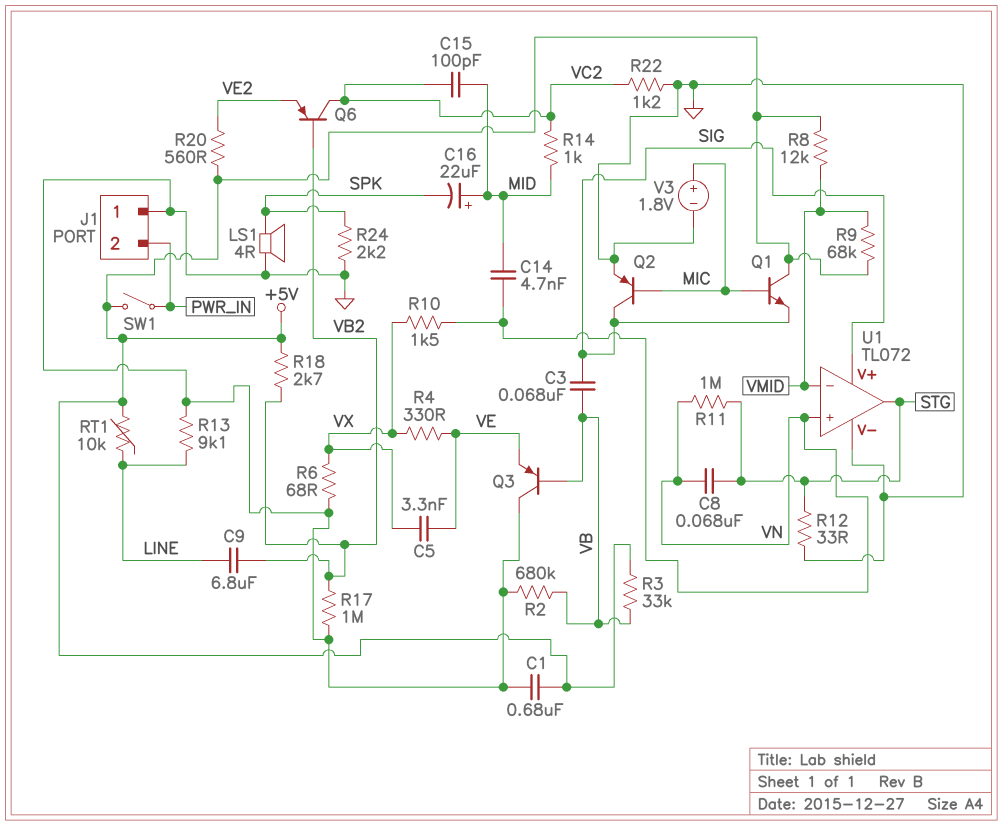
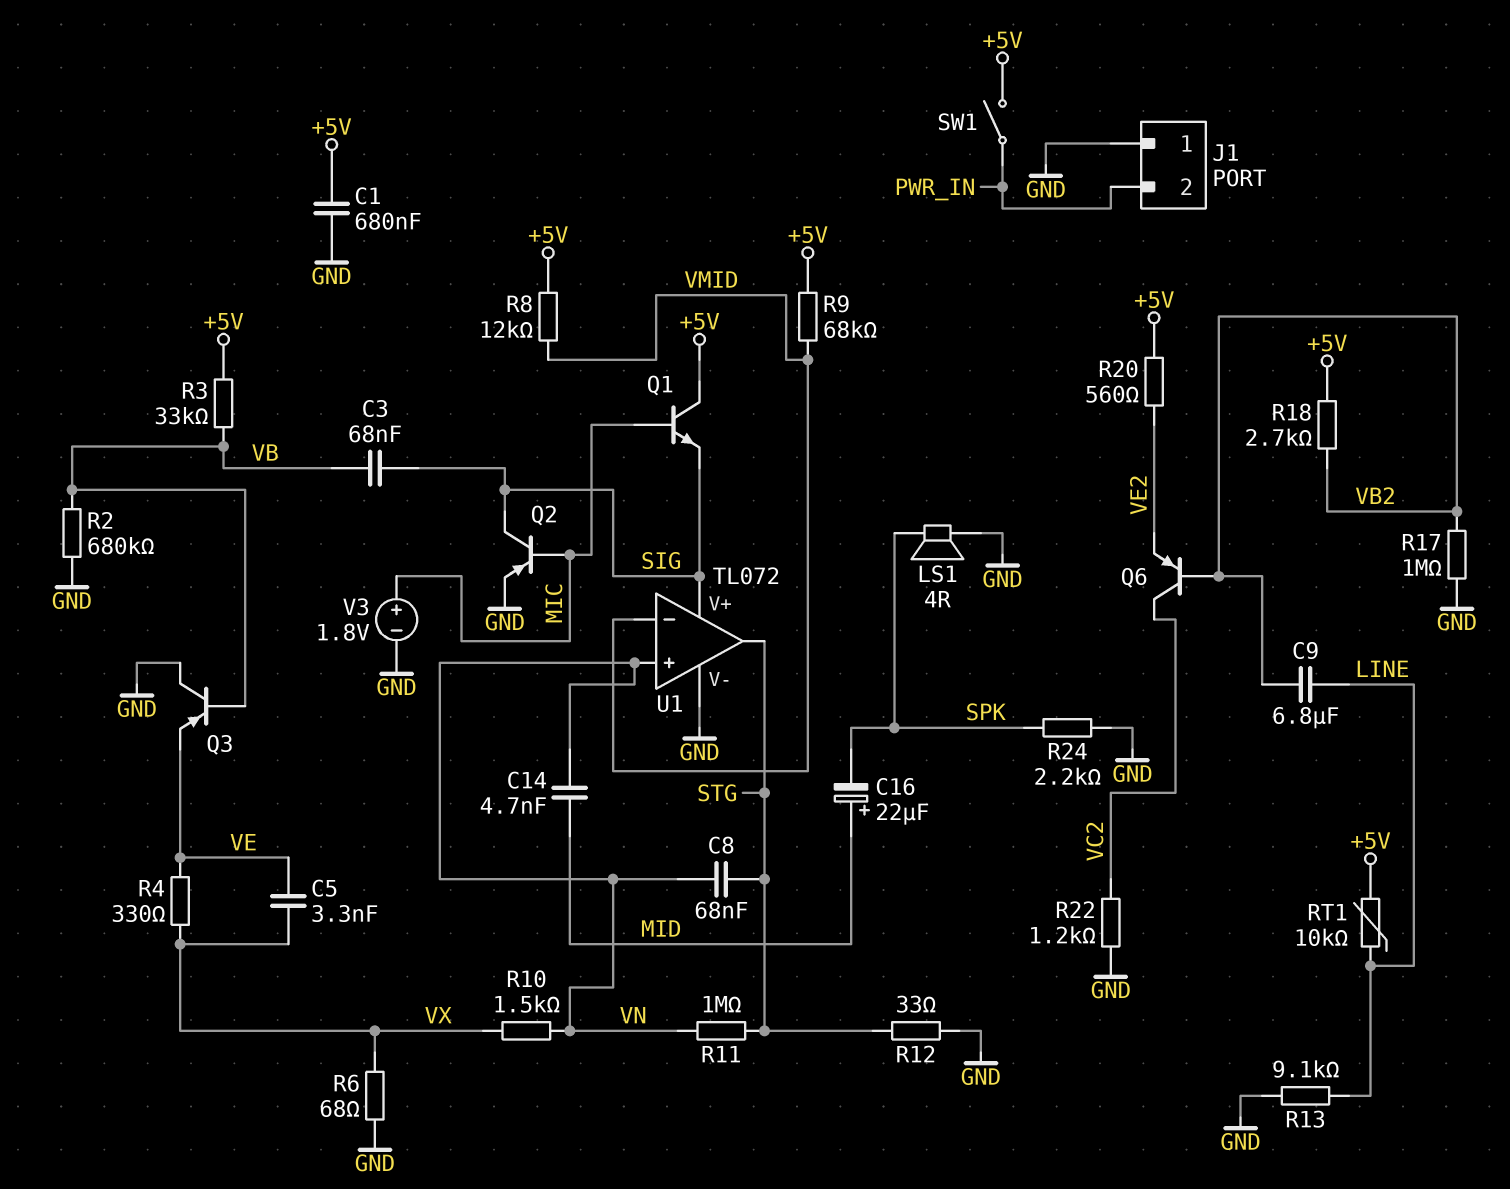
C15: 100pF (MID, VC2) -> none
R14: 1k (MID, VC2) -> none

